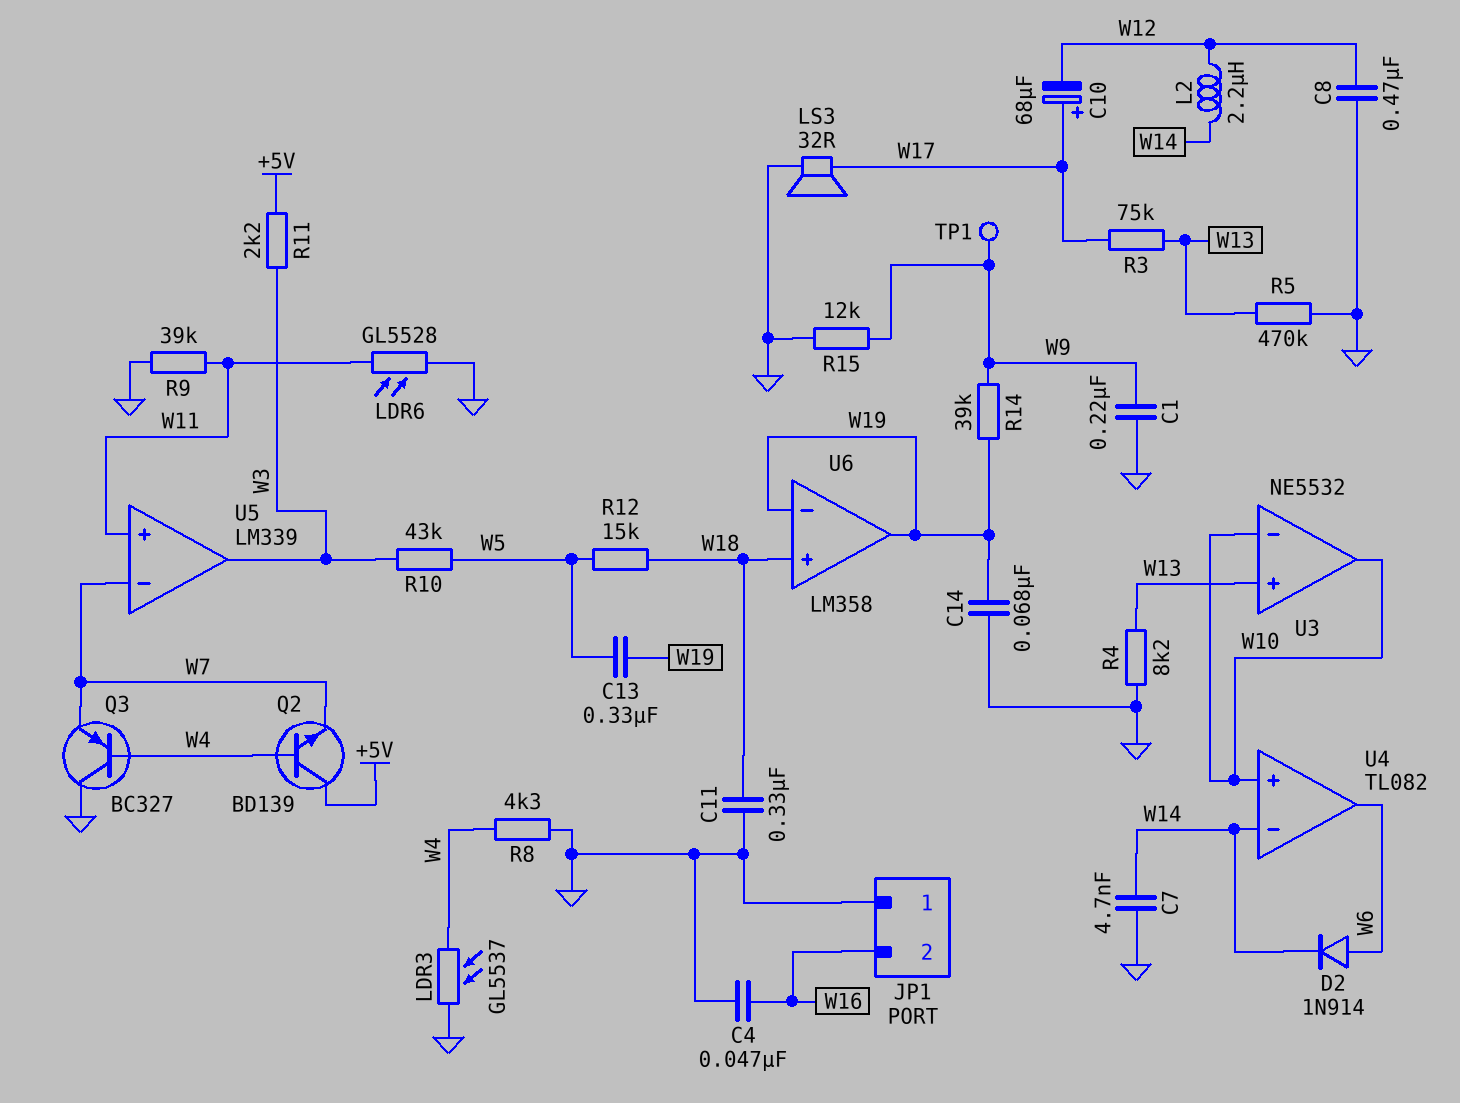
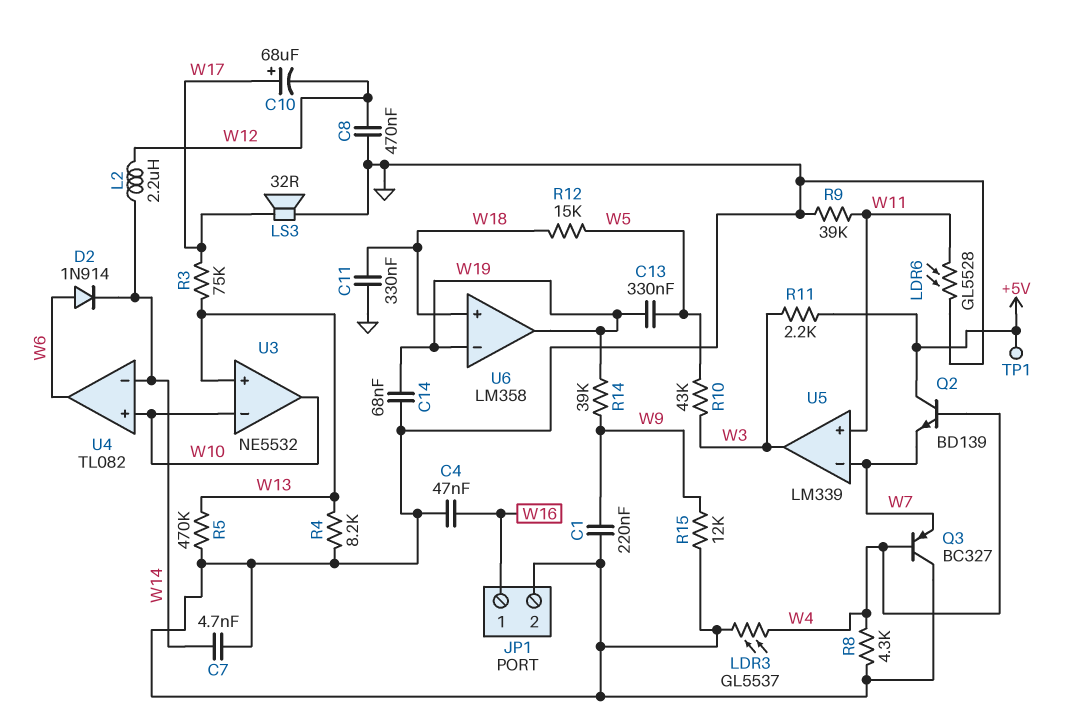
JP1 pin 1: GND -> W16
JP1 pin 2: W16 -> GND
TP1: test point (W9) -> test point (+5V)

